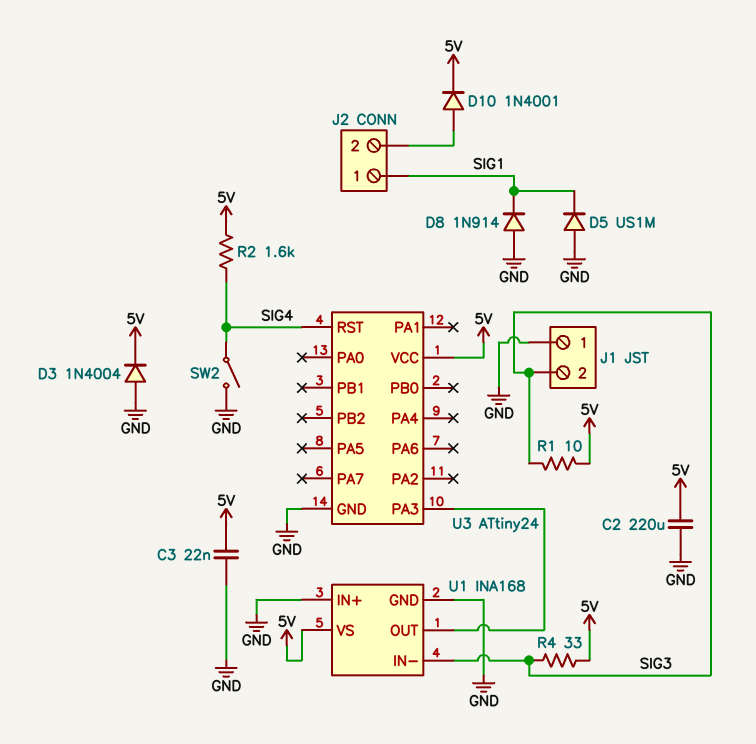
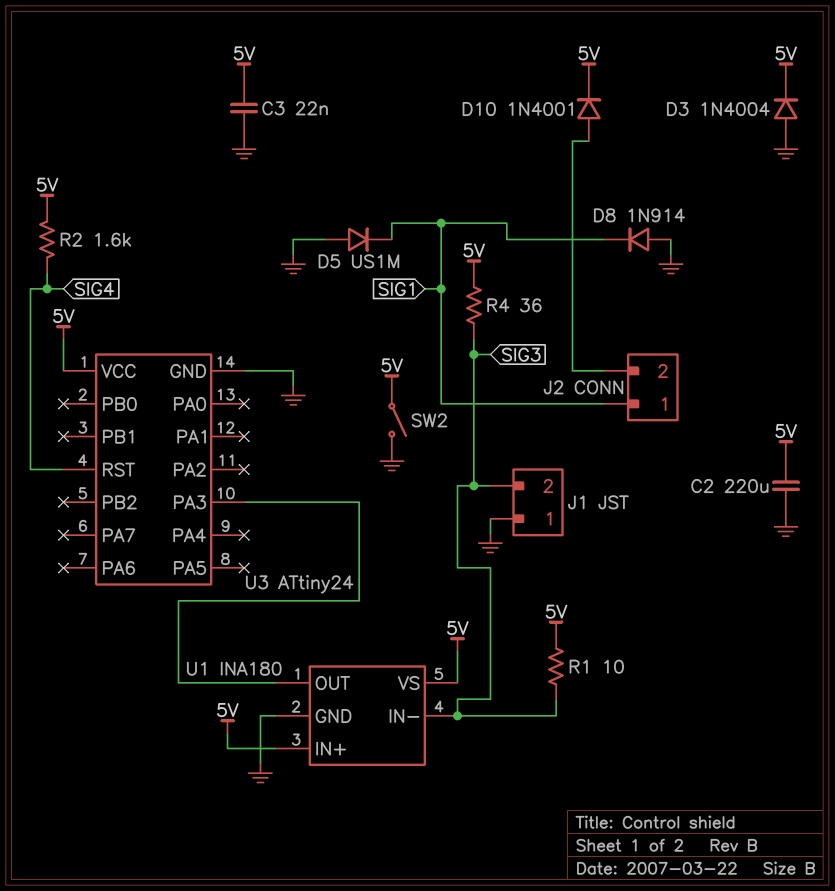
R4: 33 (5V, SIG3) -> 36 (5V, SIG3)
SW2: switch (GND, SIG4) -> switch (5V, GND)
U1: INA168 -> INA180
U1 pin IN+: GND -> 5V

